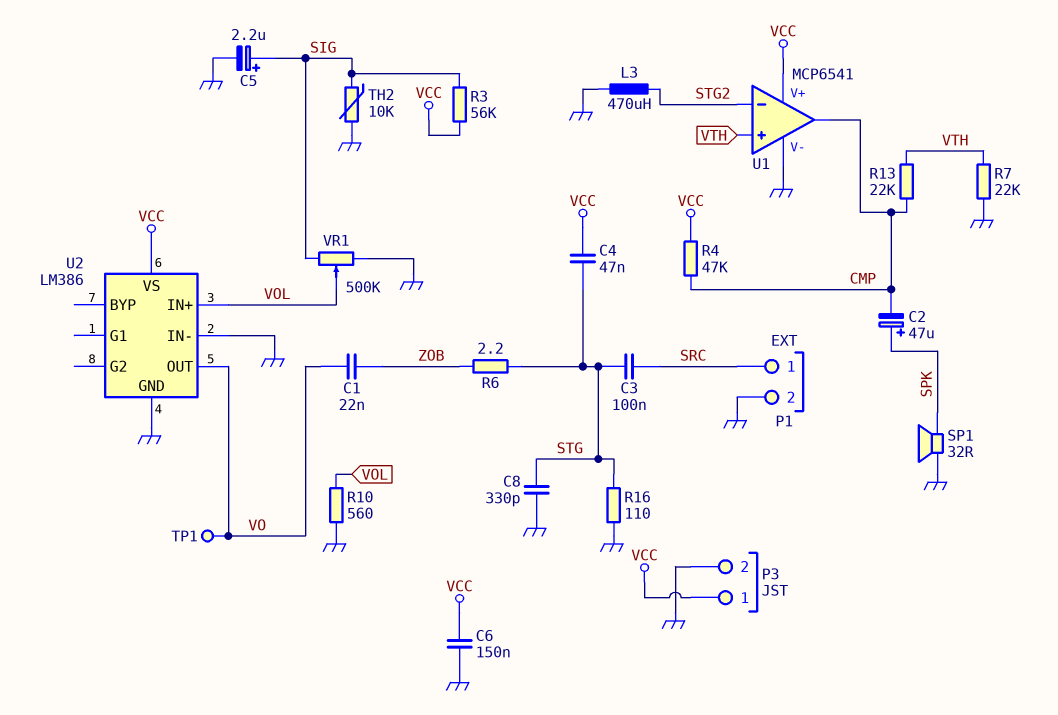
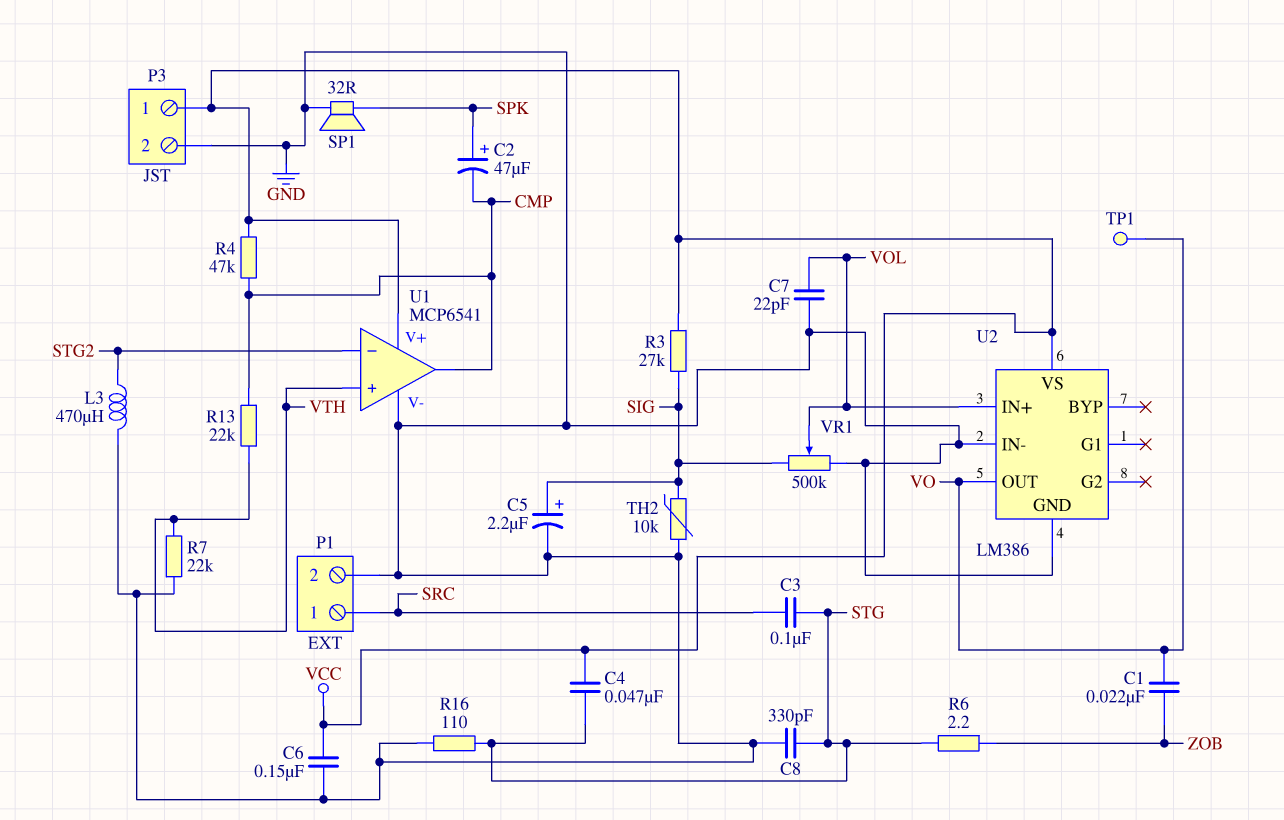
C7: none -> 22pF (GND, VOL)
R3: 56k (SIG, VCC) -> 27k (SIG, VCC)
R10: 560 (GND, VOL) -> none

